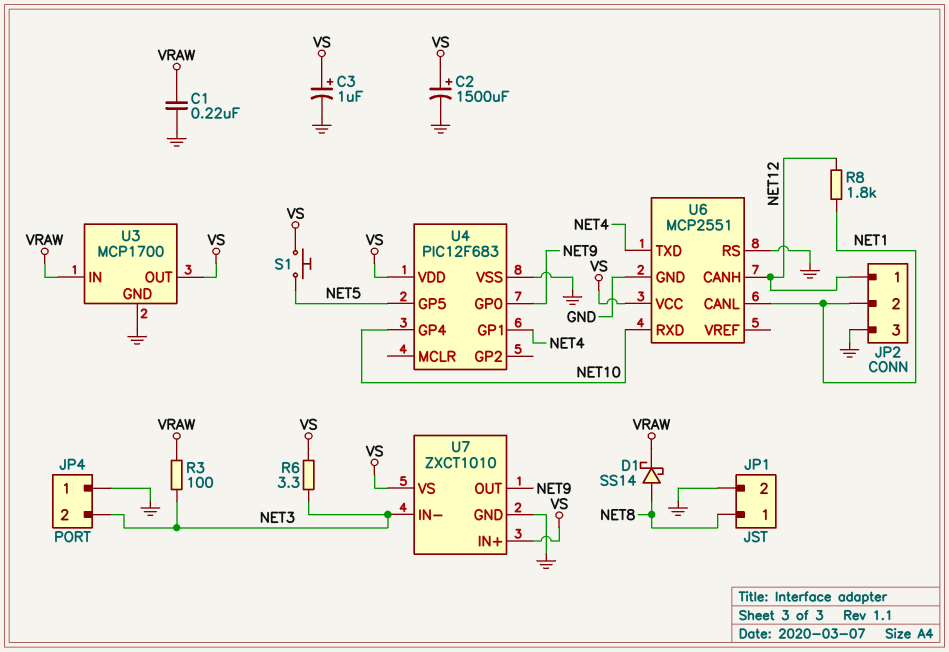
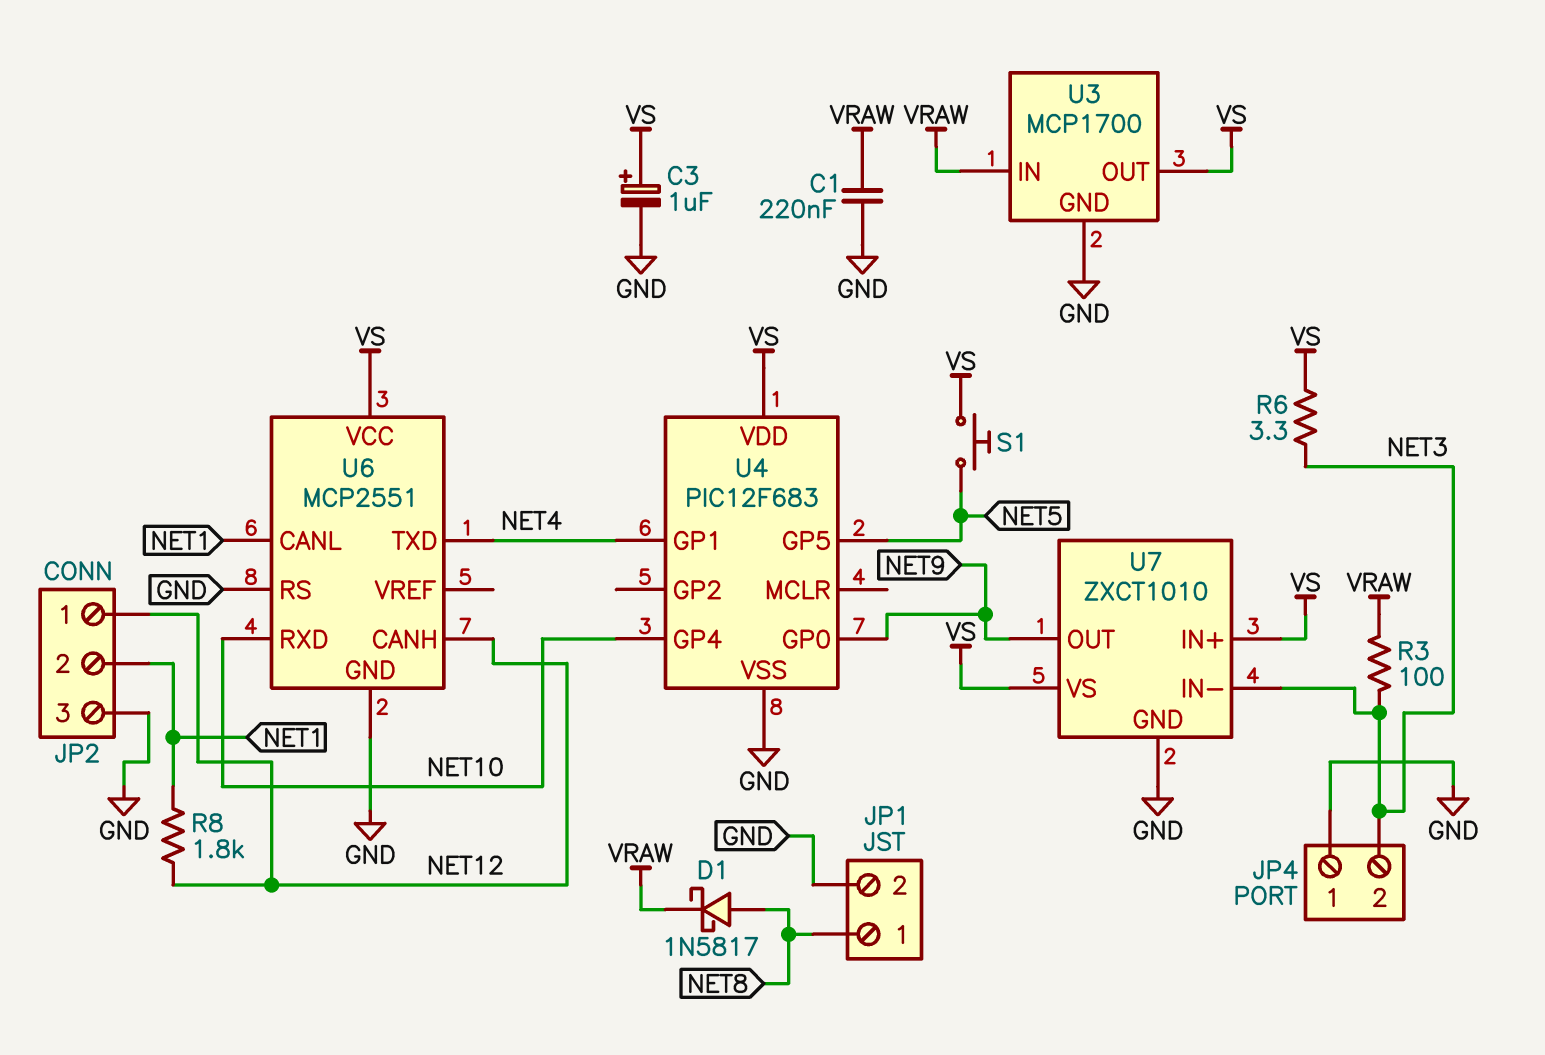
C2: 1500uF (plus VS, minus GND) -> none
D1: schottky SS14 (A NET8, K VRAW) -> schottky 1N5817 (A NET8, K VRAW)

